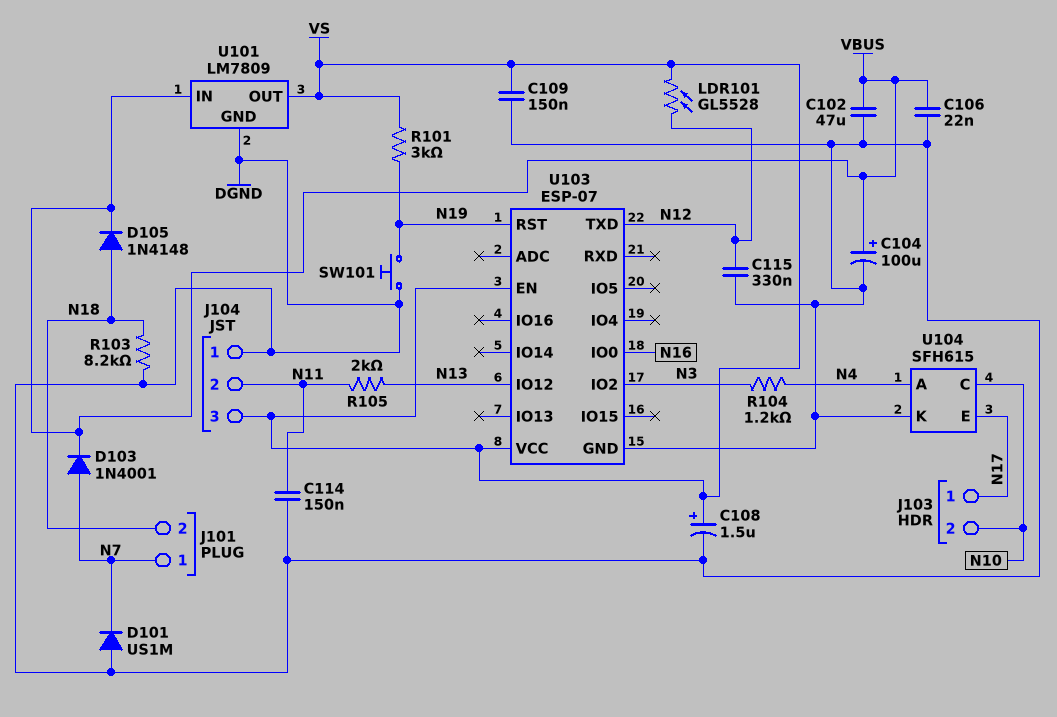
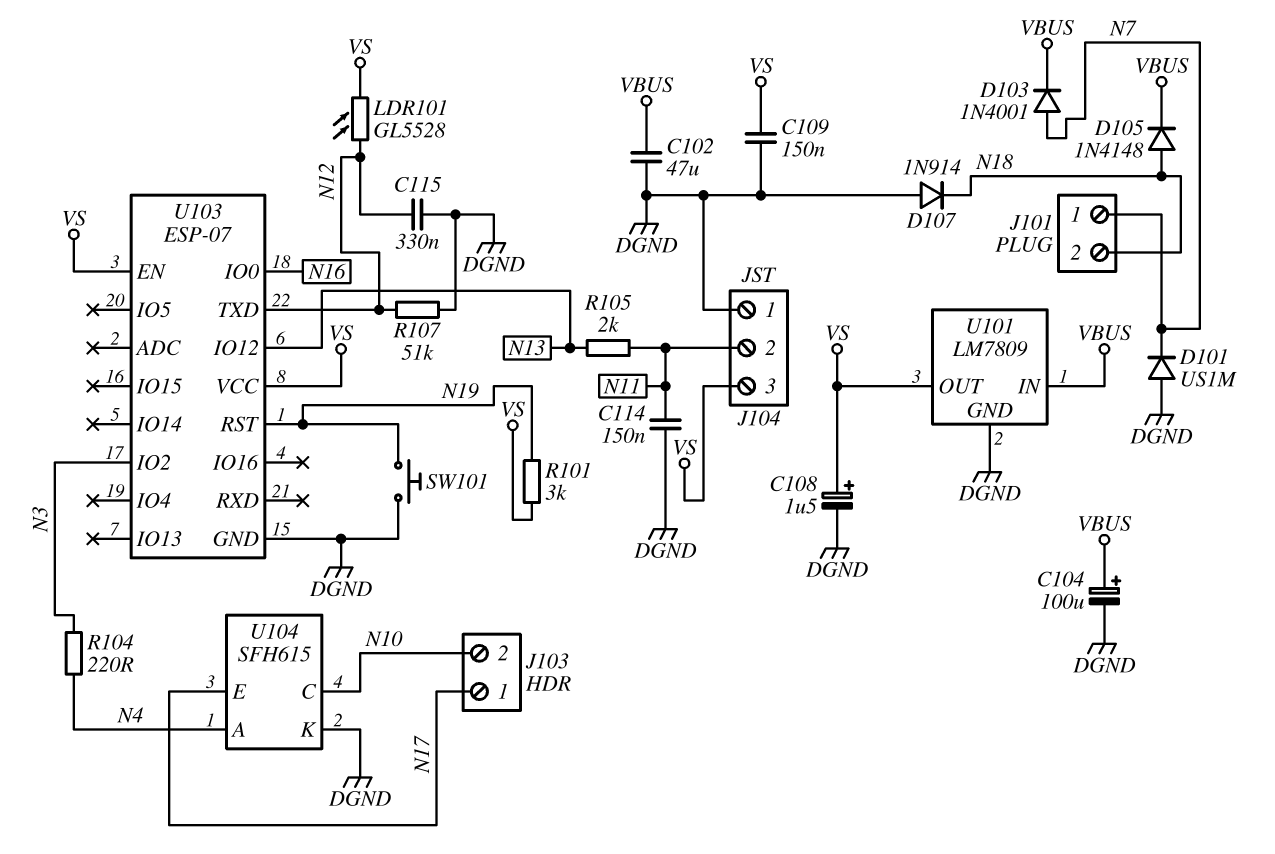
C106: 22nF (DGND, VBUS) -> none
D107: none -> diode 1N914 (A DGND, K N18)
R103: 8.2k (DGND, N18) -> none
R104: 1.2k (N3, N4) -> 220 (N3, N4)
R107: none -> 51k (DGND, N12)

